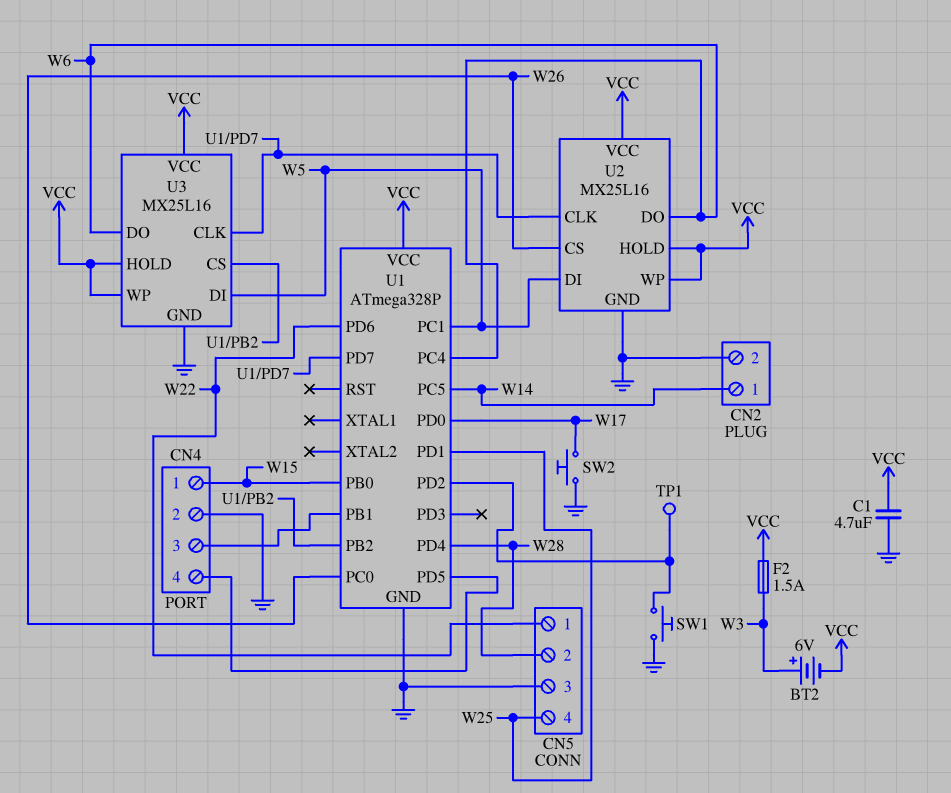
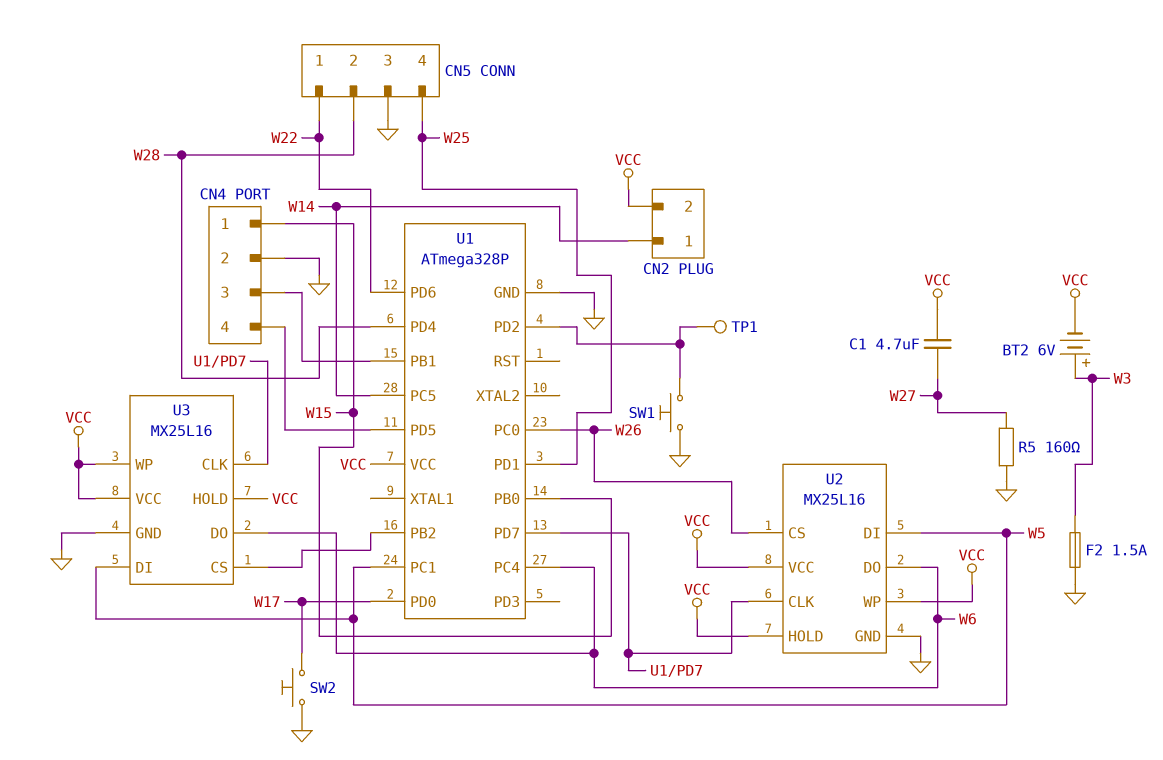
C1: 4.7uF (GND, VCC) -> 4.7uF (VCC, W27)
CN2 pin 2: GND -> VCC
F2: 1.5A (VCC, W3) -> 1.5A (GND, W3)
R5: none -> 160 (GND, W27)

